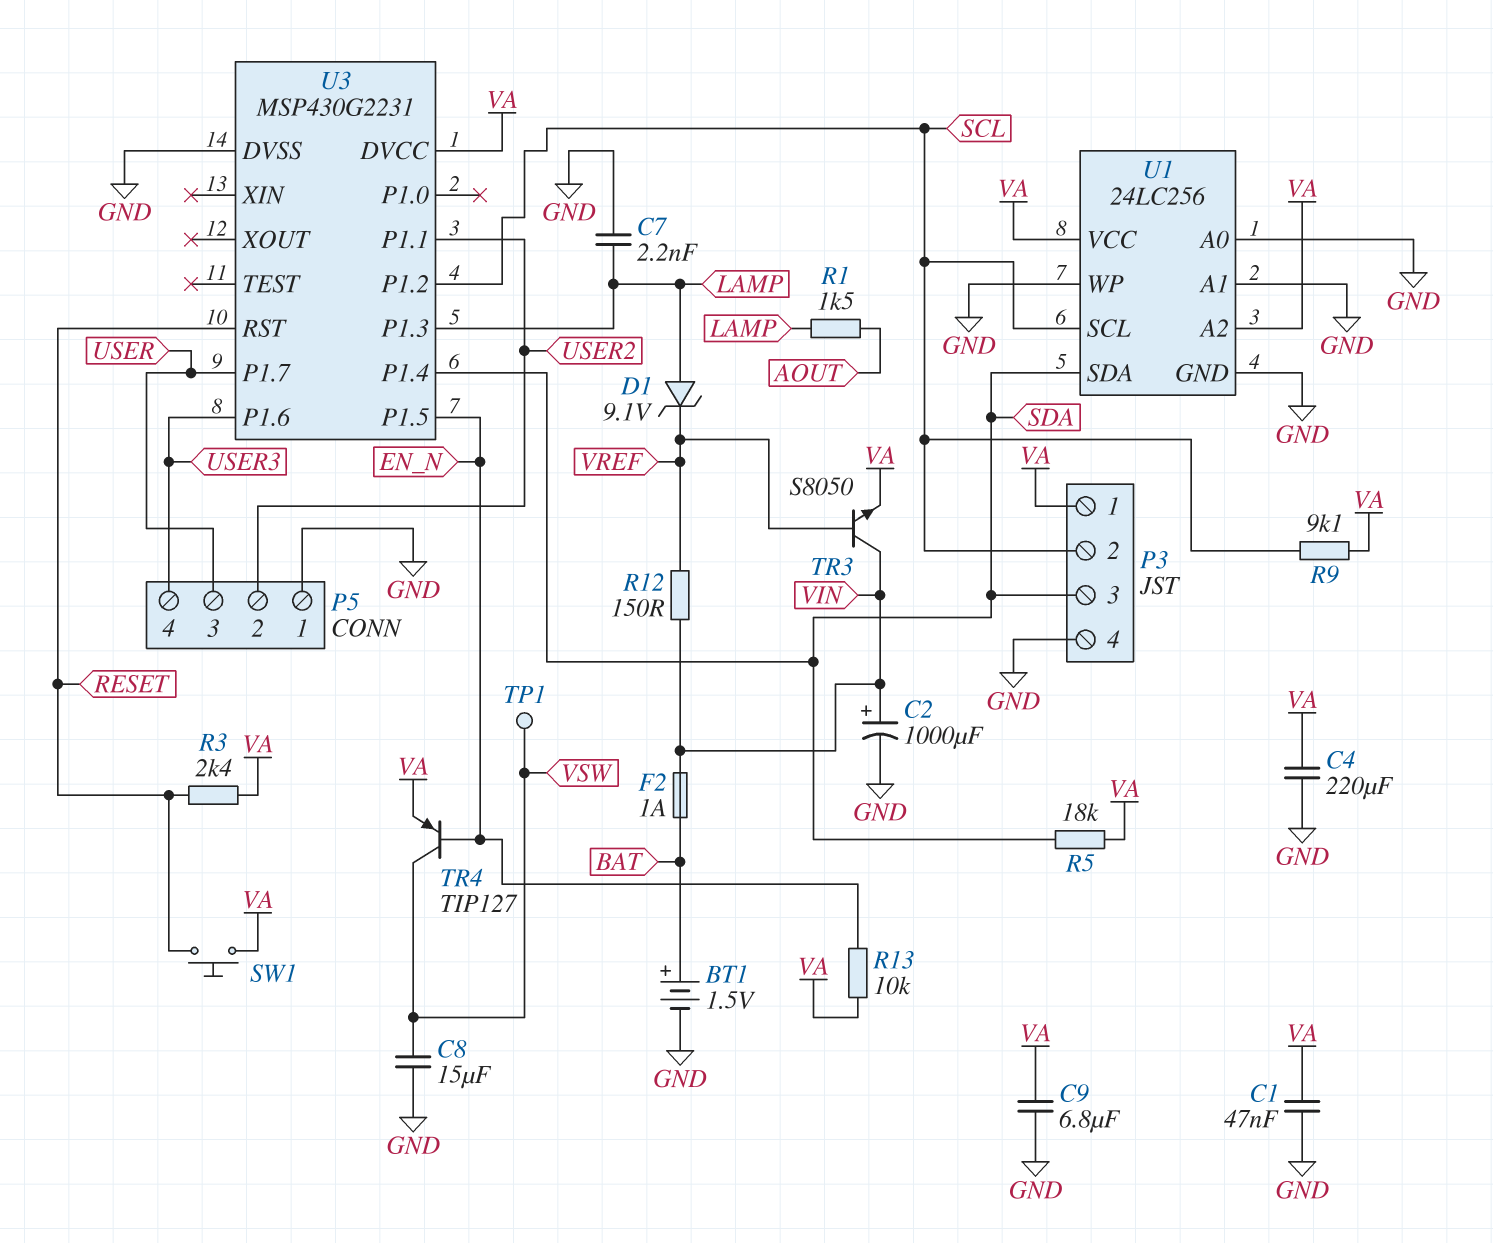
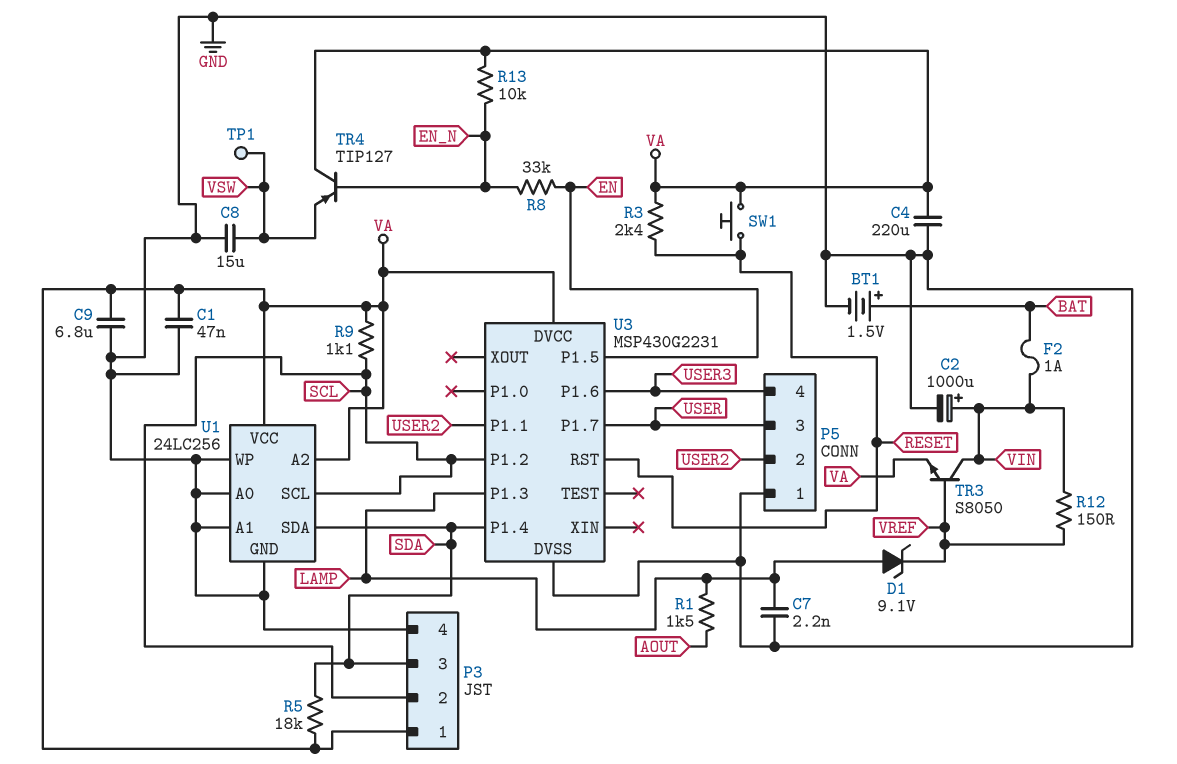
R8: none -> 33k (EN, EN_N)
R9: 9.1k (SCL, VA) -> 1.1k (SCL, VA)
TR4: PNP TIP127 (B EN_N, C VSW, E VA) -> PNP TIP127 (B EN_N, C VA, E VSW)
U3 pin P1.5: EN_N -> EN

